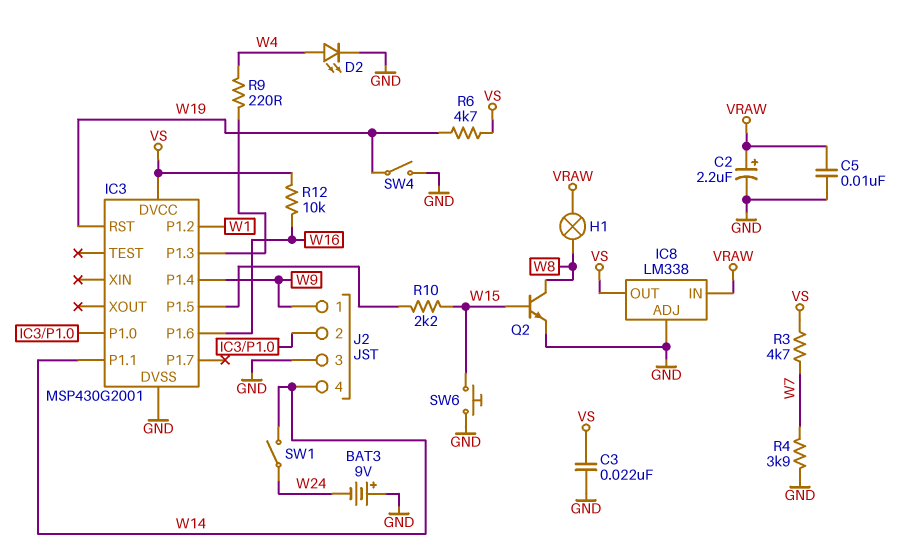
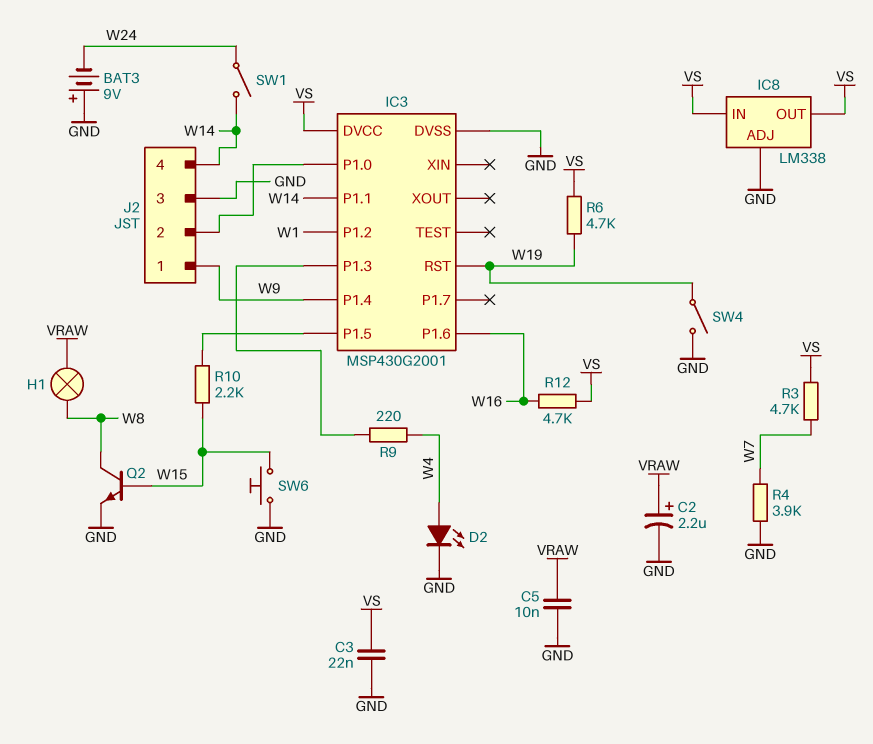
IC8 pin IN: VRAW -> VS
R12: 10k (VS, W16) -> 4.7k (VS, W16)

